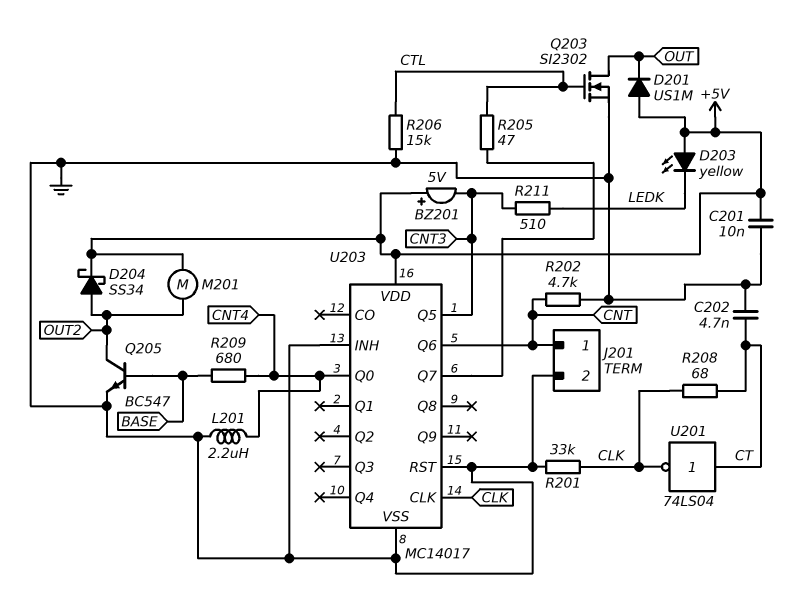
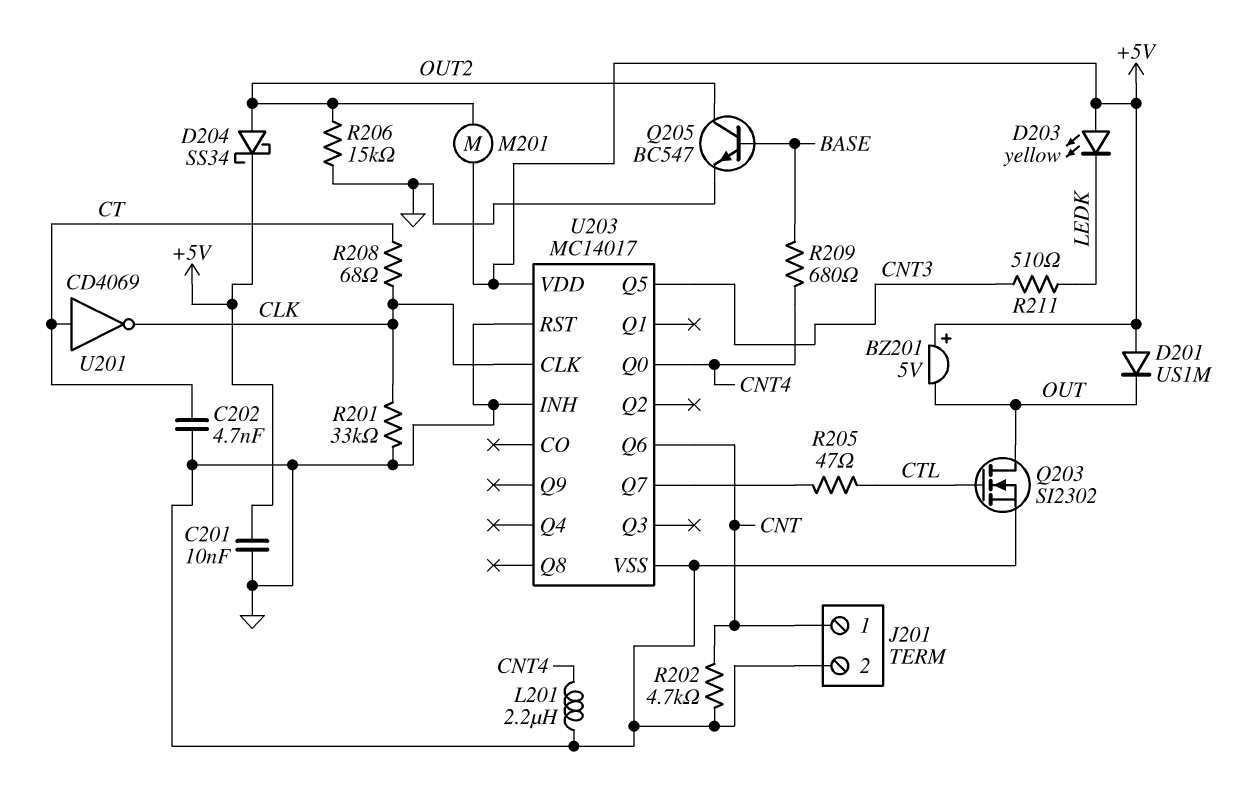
BZ201: buzzer 5V (plus +5V, minus CNT3) -> buzzer 5V (plus +5V, minus OUT)
R206: 15k (CTL, GND) -> 15k (GND, OUT2)
U201: NOT 74LS04 (in CT, out CLK) -> NOT CD4069 (in CT, out CLK)

